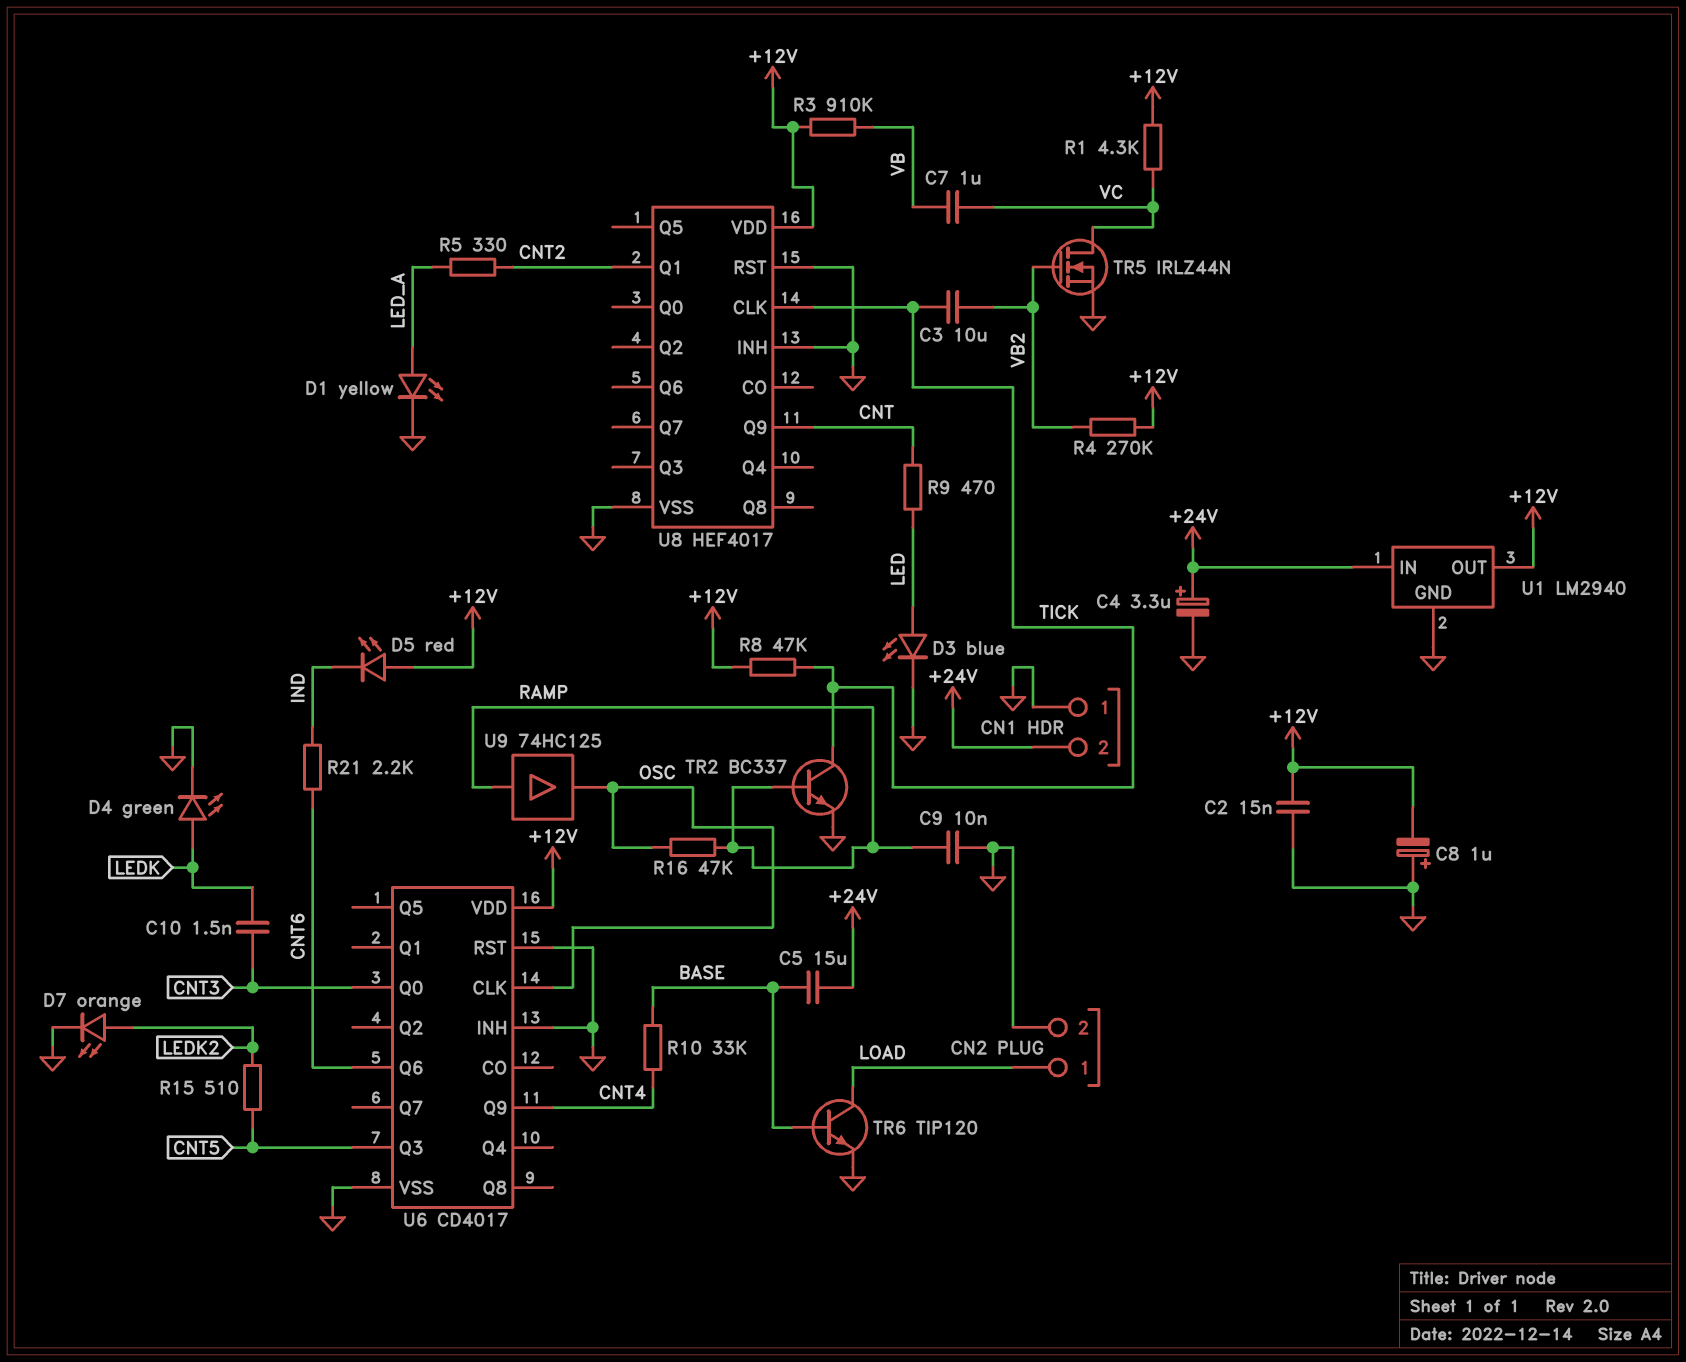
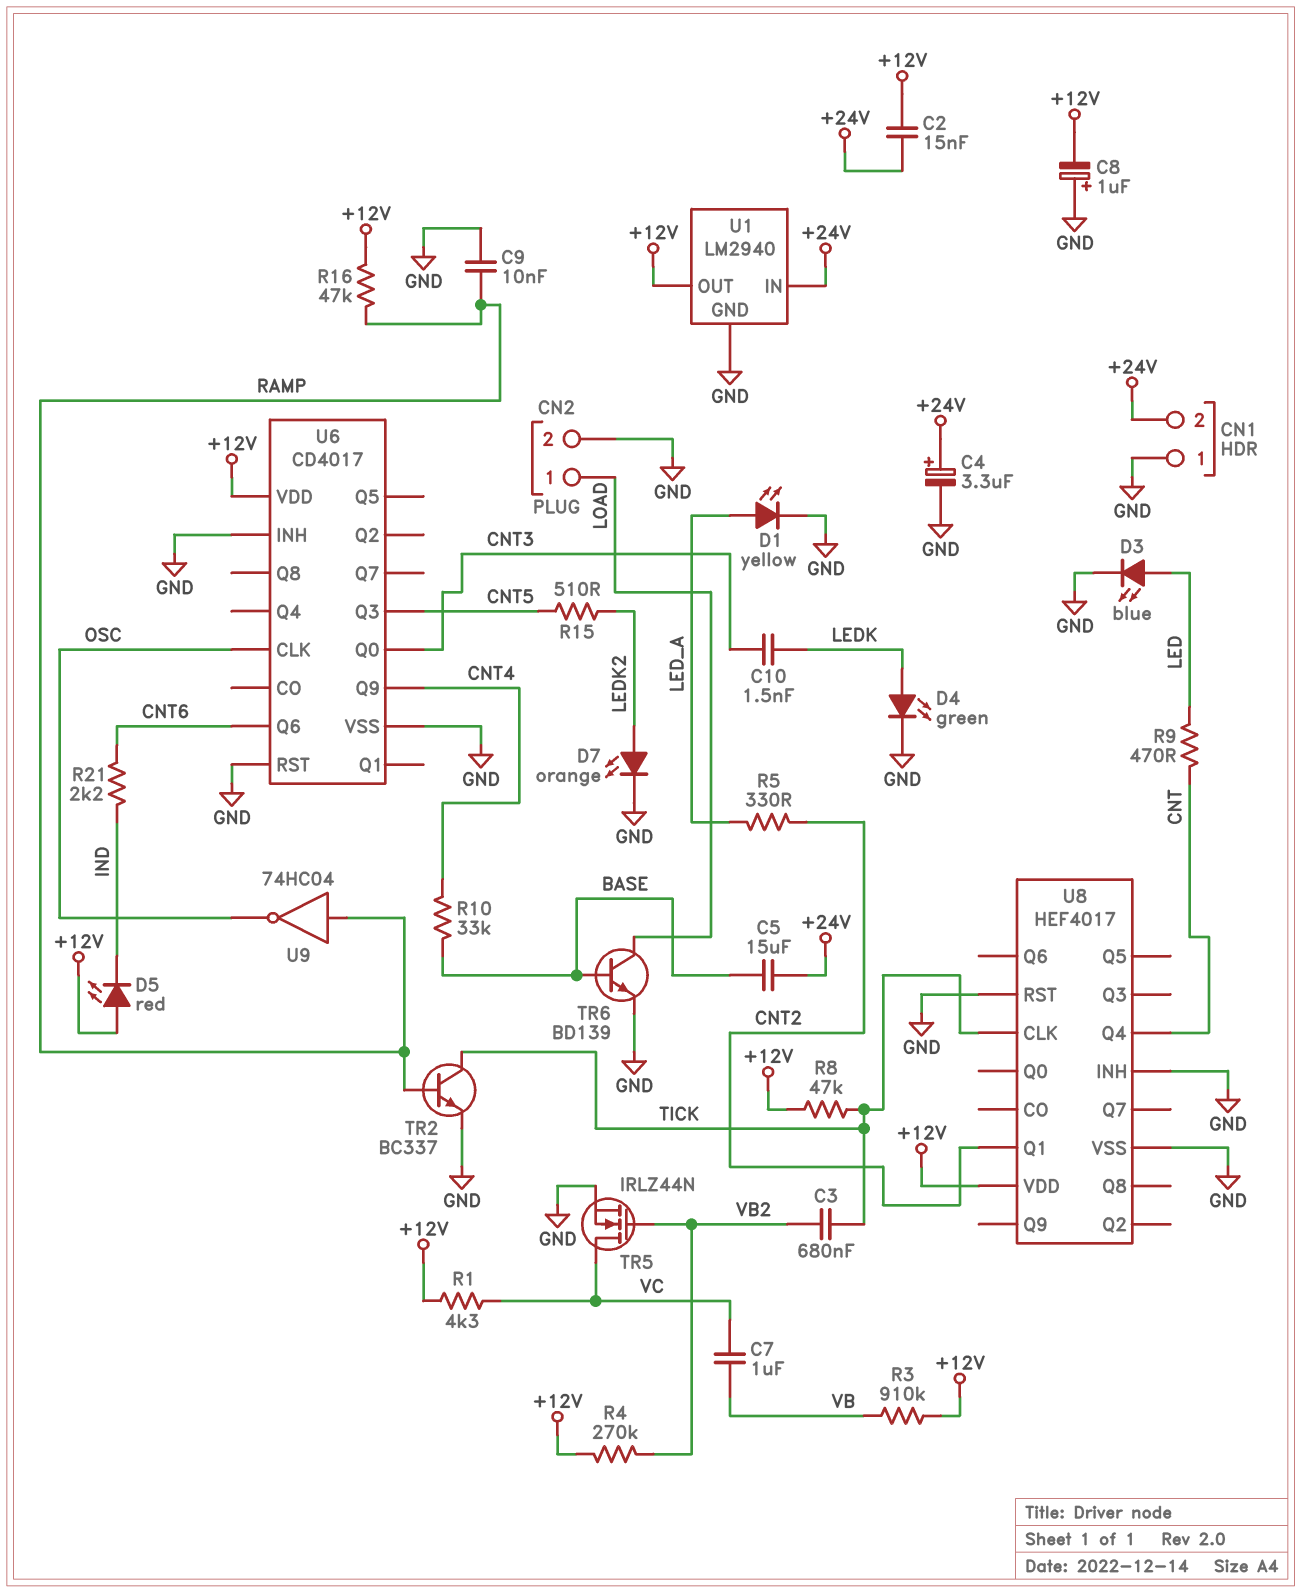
C2: 15nF (+12V, GND) -> 15nF (+12V, +24V)
C3: 10uF (TICK, VB2) -> 680nF (TICK, VB2)
R16: 47k (OSC, RAMP) -> 47k (+12V, RAMP)
TR6: NPN TIP120 (B BASE, C LOAD, E GND) -> NPN BD139 (B BASE, C LOAD, E GND)
U8 pin Q4: none -> CNT
U8 pin Q9: CNT -> none
U9: buffer 74HC125 (in RAMP, out OSC) -> NOT 74HC04 (in RAMP, out OSC)

